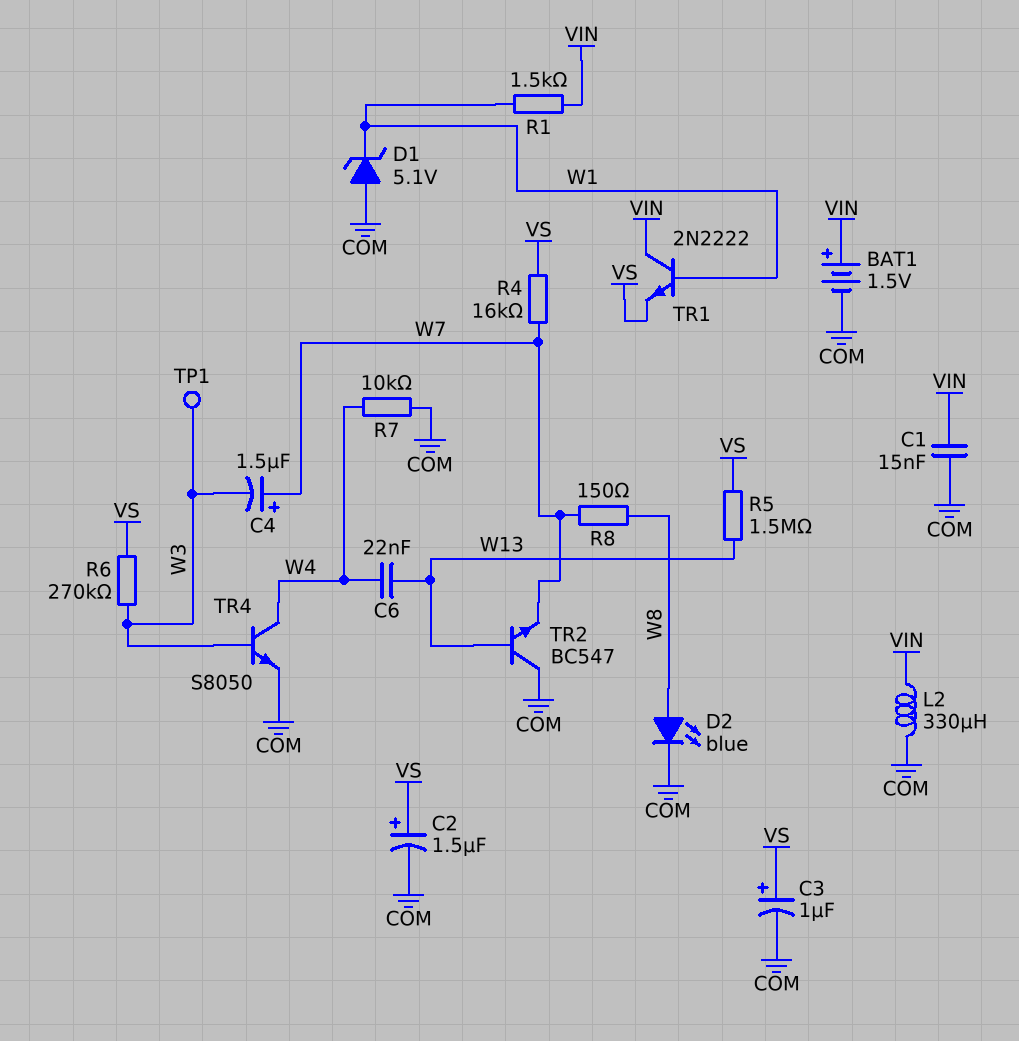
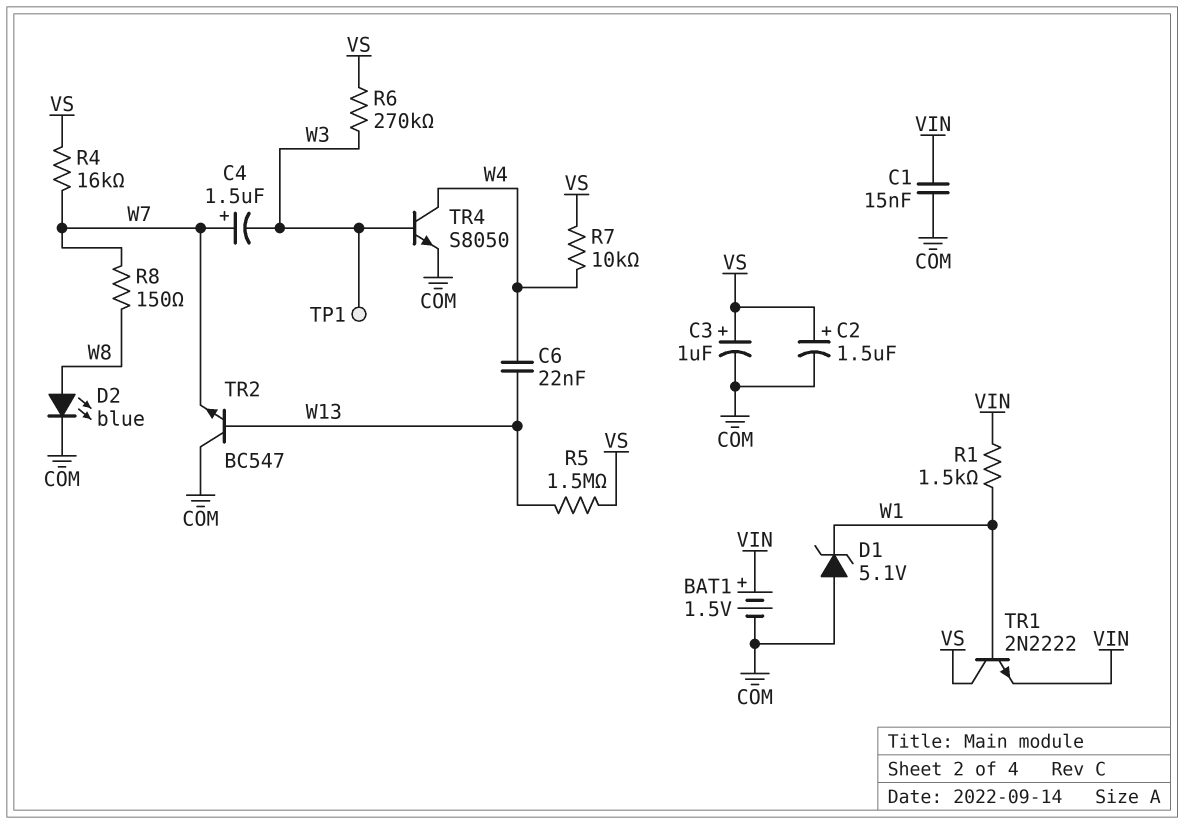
L2: 330uH (COM, VIN) -> none
R7: 10k (COM, W4) -> 10k (VS, W4)
TR1: NPN 2N2222 (B W1, C VIN, E VS) -> NPN 2N2222 (B W1, C VS, E VIN)

